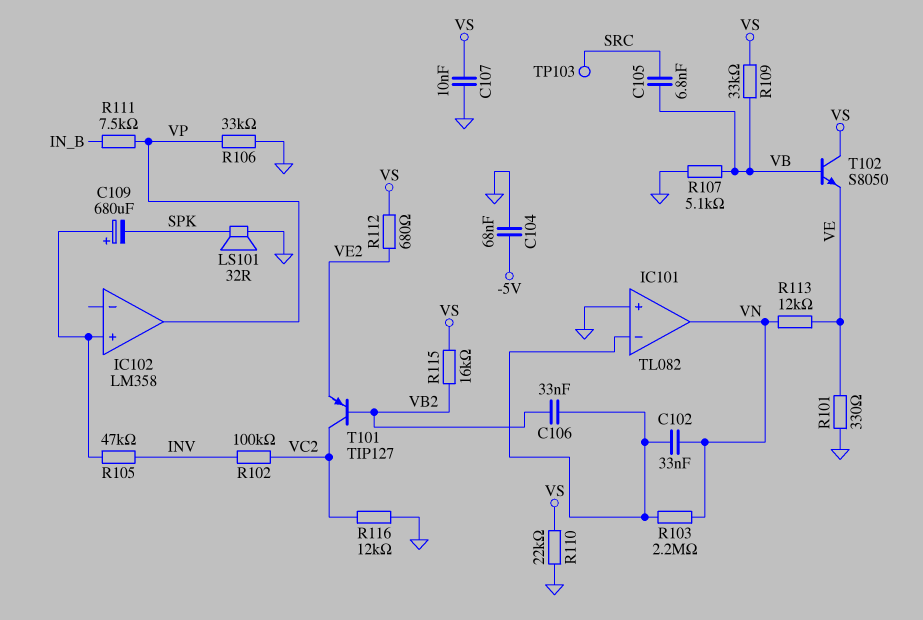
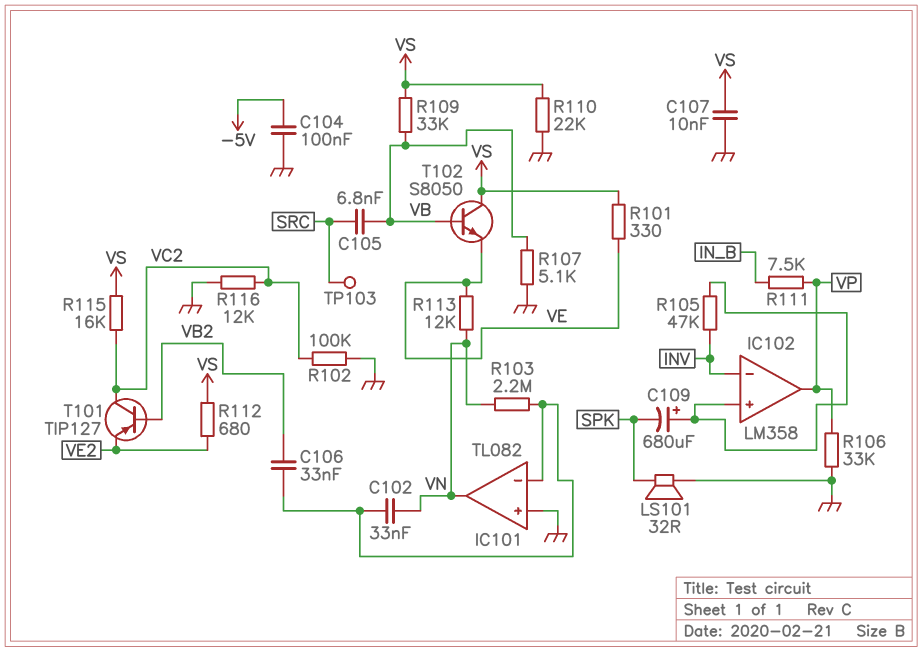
C104: 68nF (-5V, GND) -> 100nF (-5V, GND)
IC102 pin in-: none -> INV
R101: 330 (GND, VE) -> 330 (VE, VS)
R102: 100k (INV, VC2) -> 100k (GND, VC2)
R115: 16k (VB2, VS) -> 16k (VC2, VS)

